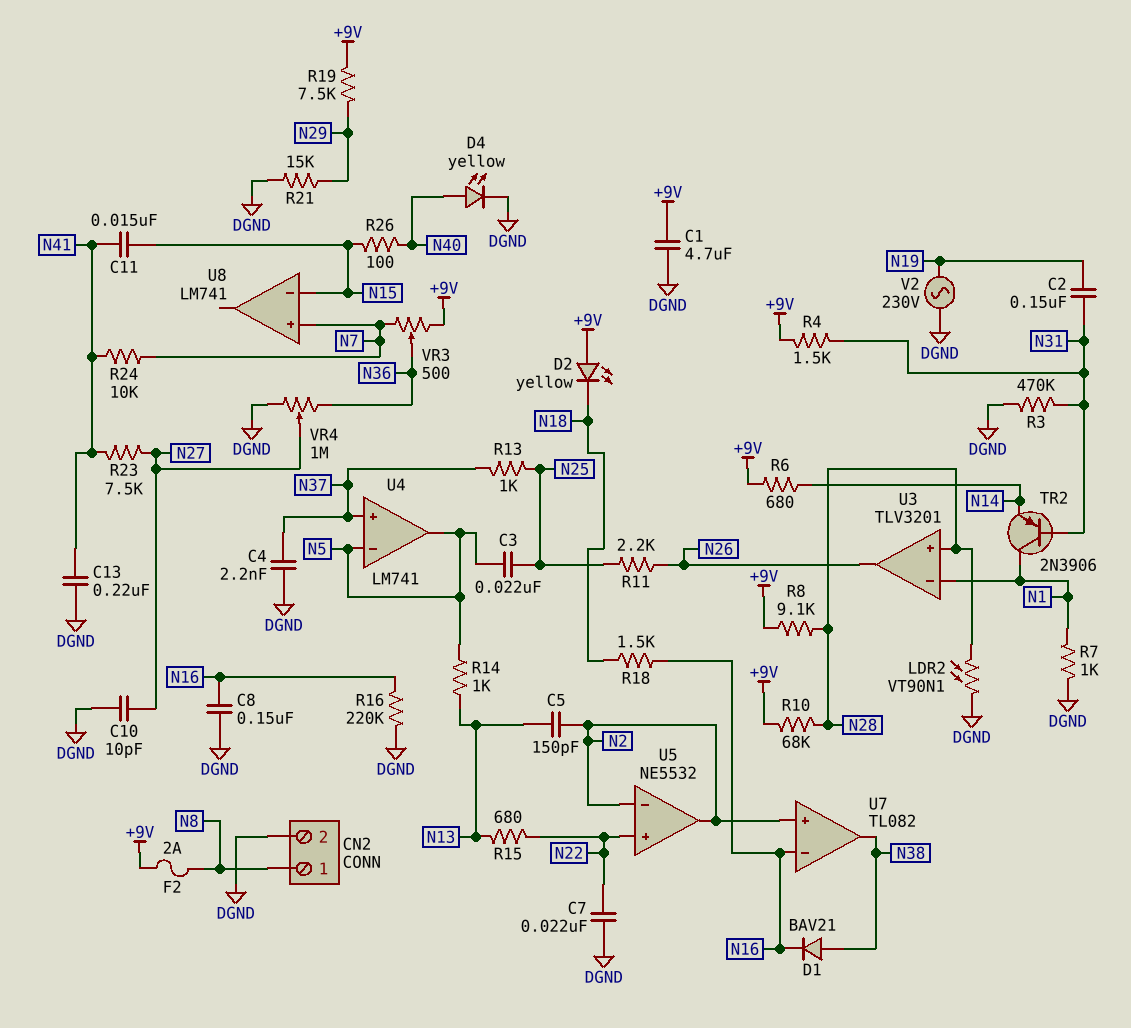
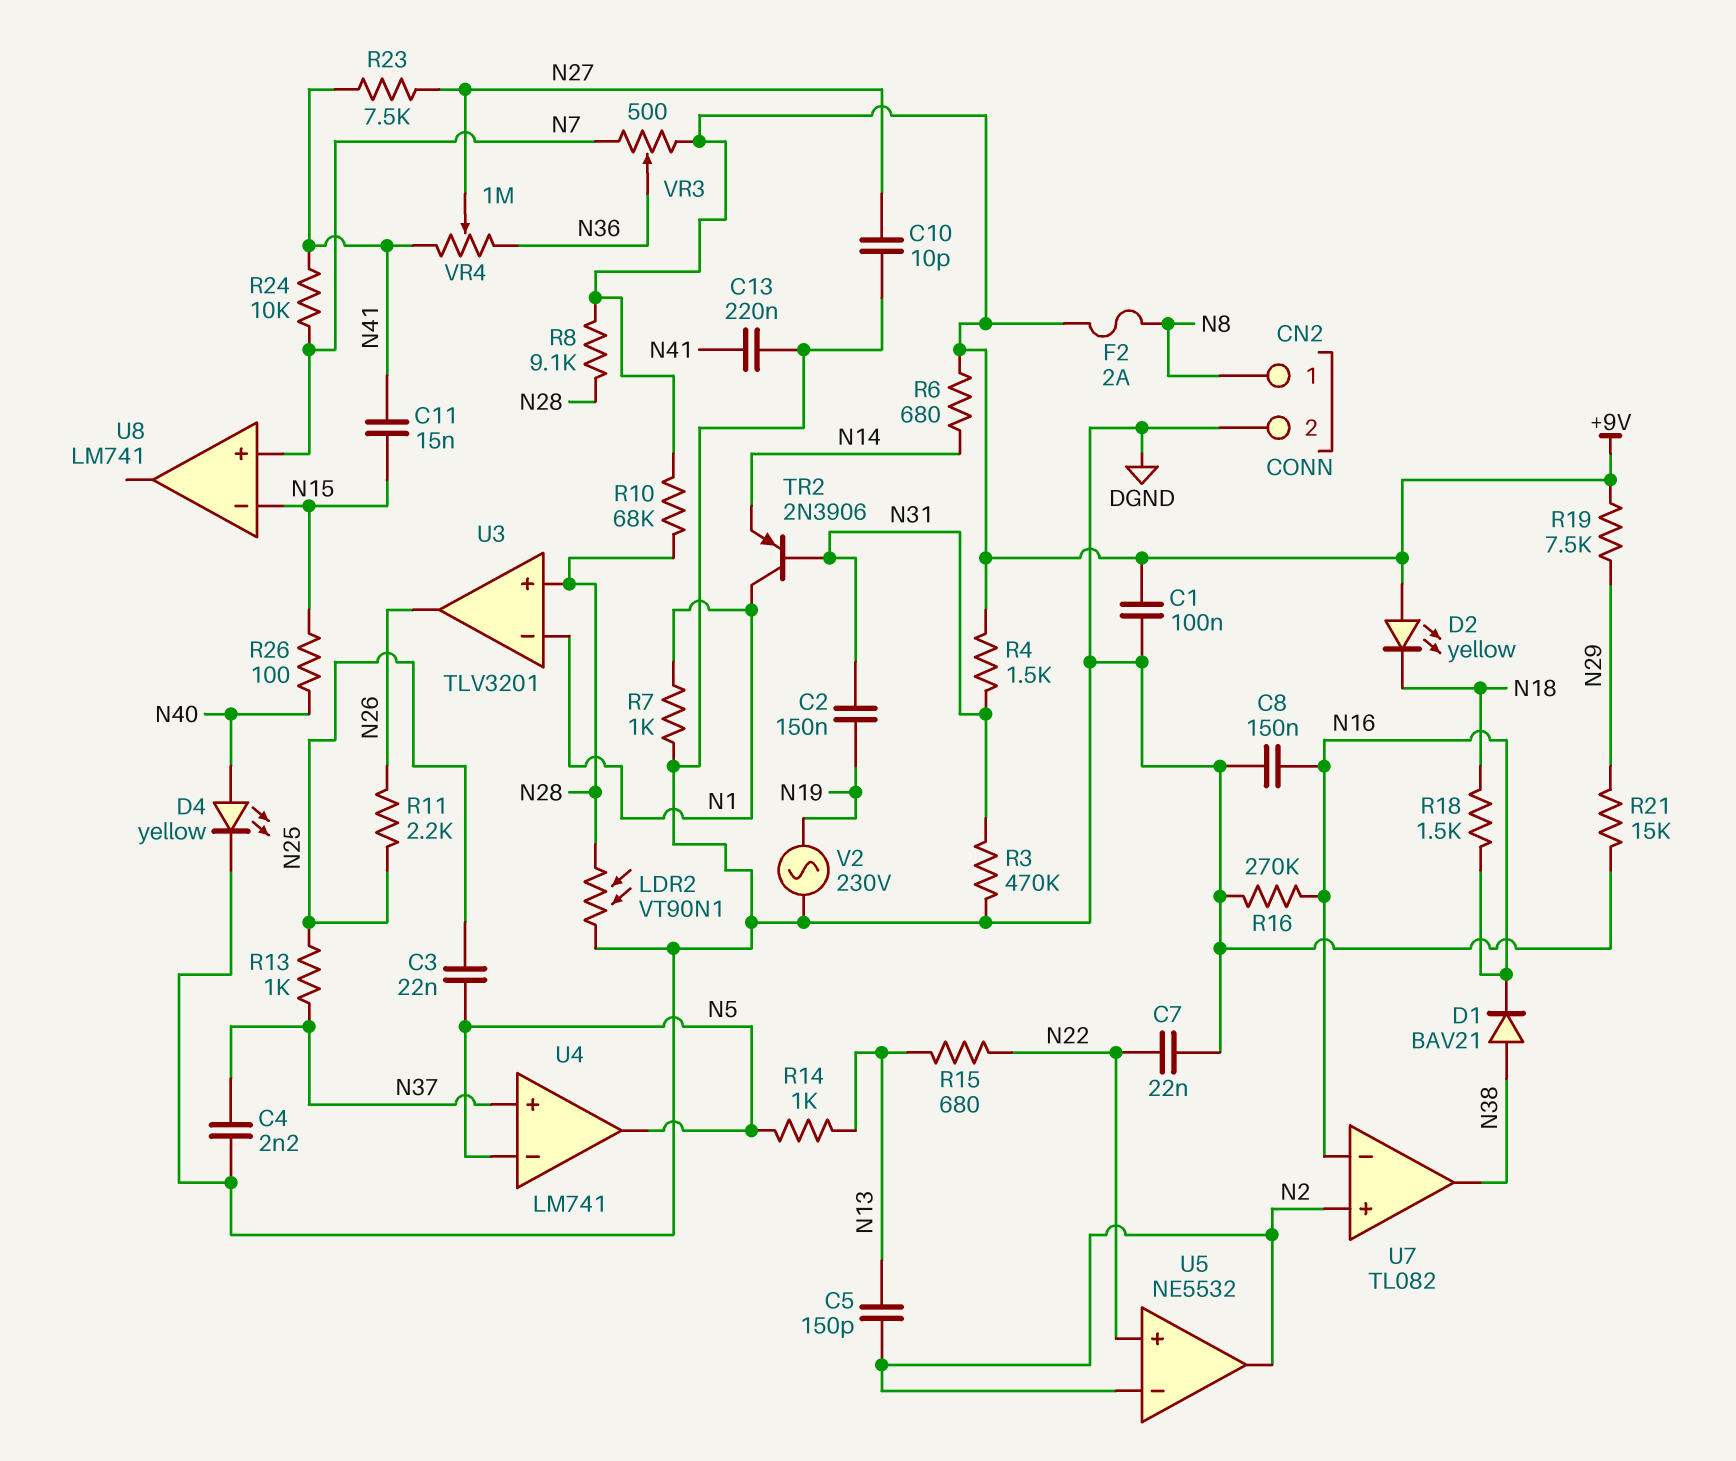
C1: 4.7uF (+9V, DGND) -> 100nF (+9V, DGND)
R16: 220k (DGND, N16) -> 270k (DGND, N16)
VR4: 1M (DGND, N36, wiper N27) -> 1M (N36, N41, wiper N27)

